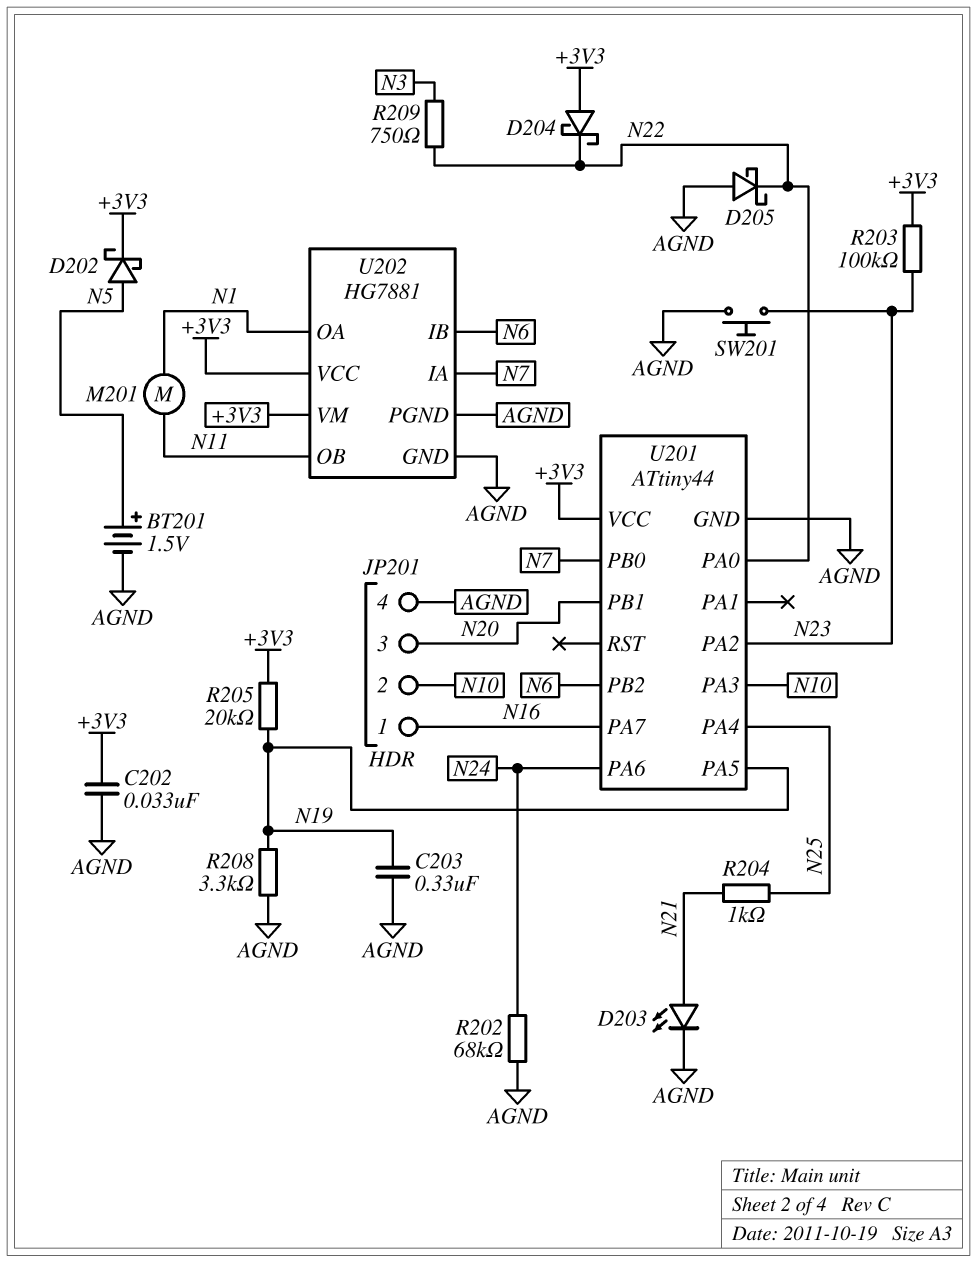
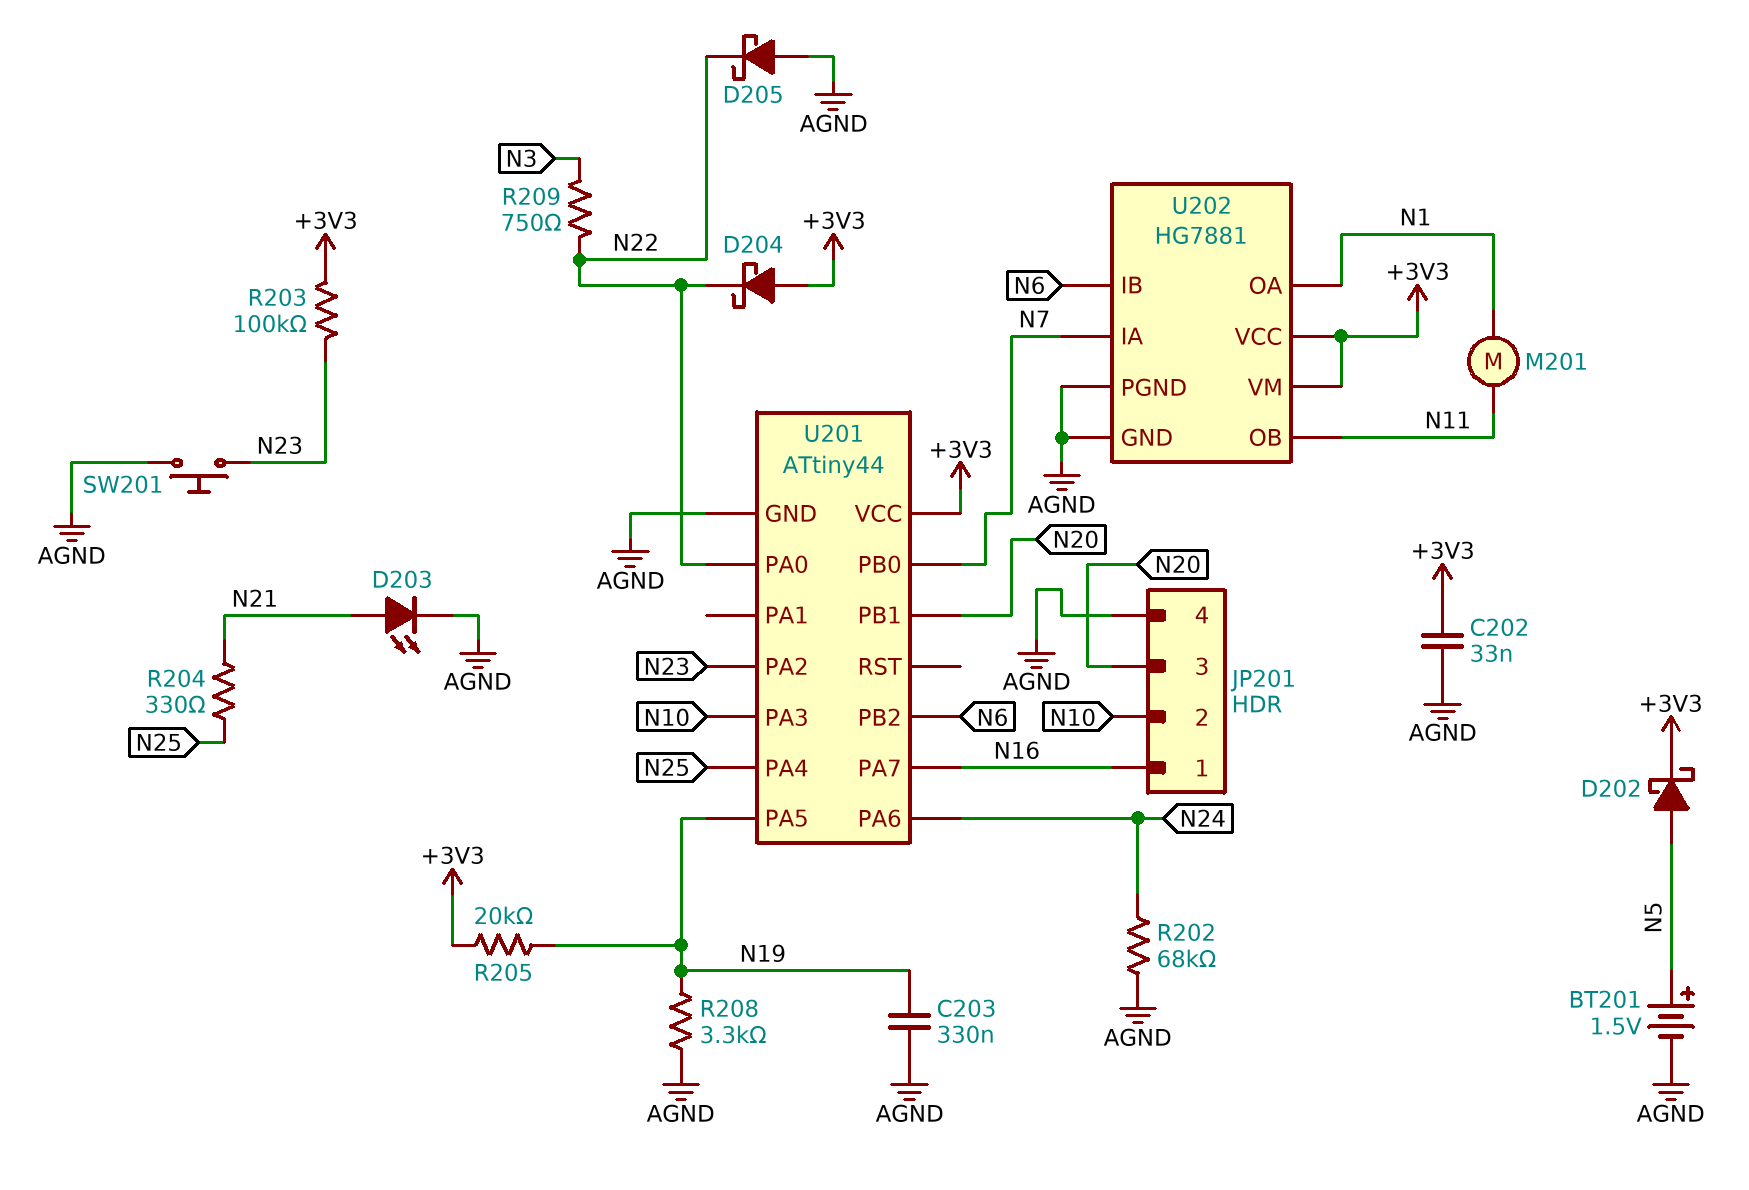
R204: 1k (N21, N25) -> 330 (N21, N25)

